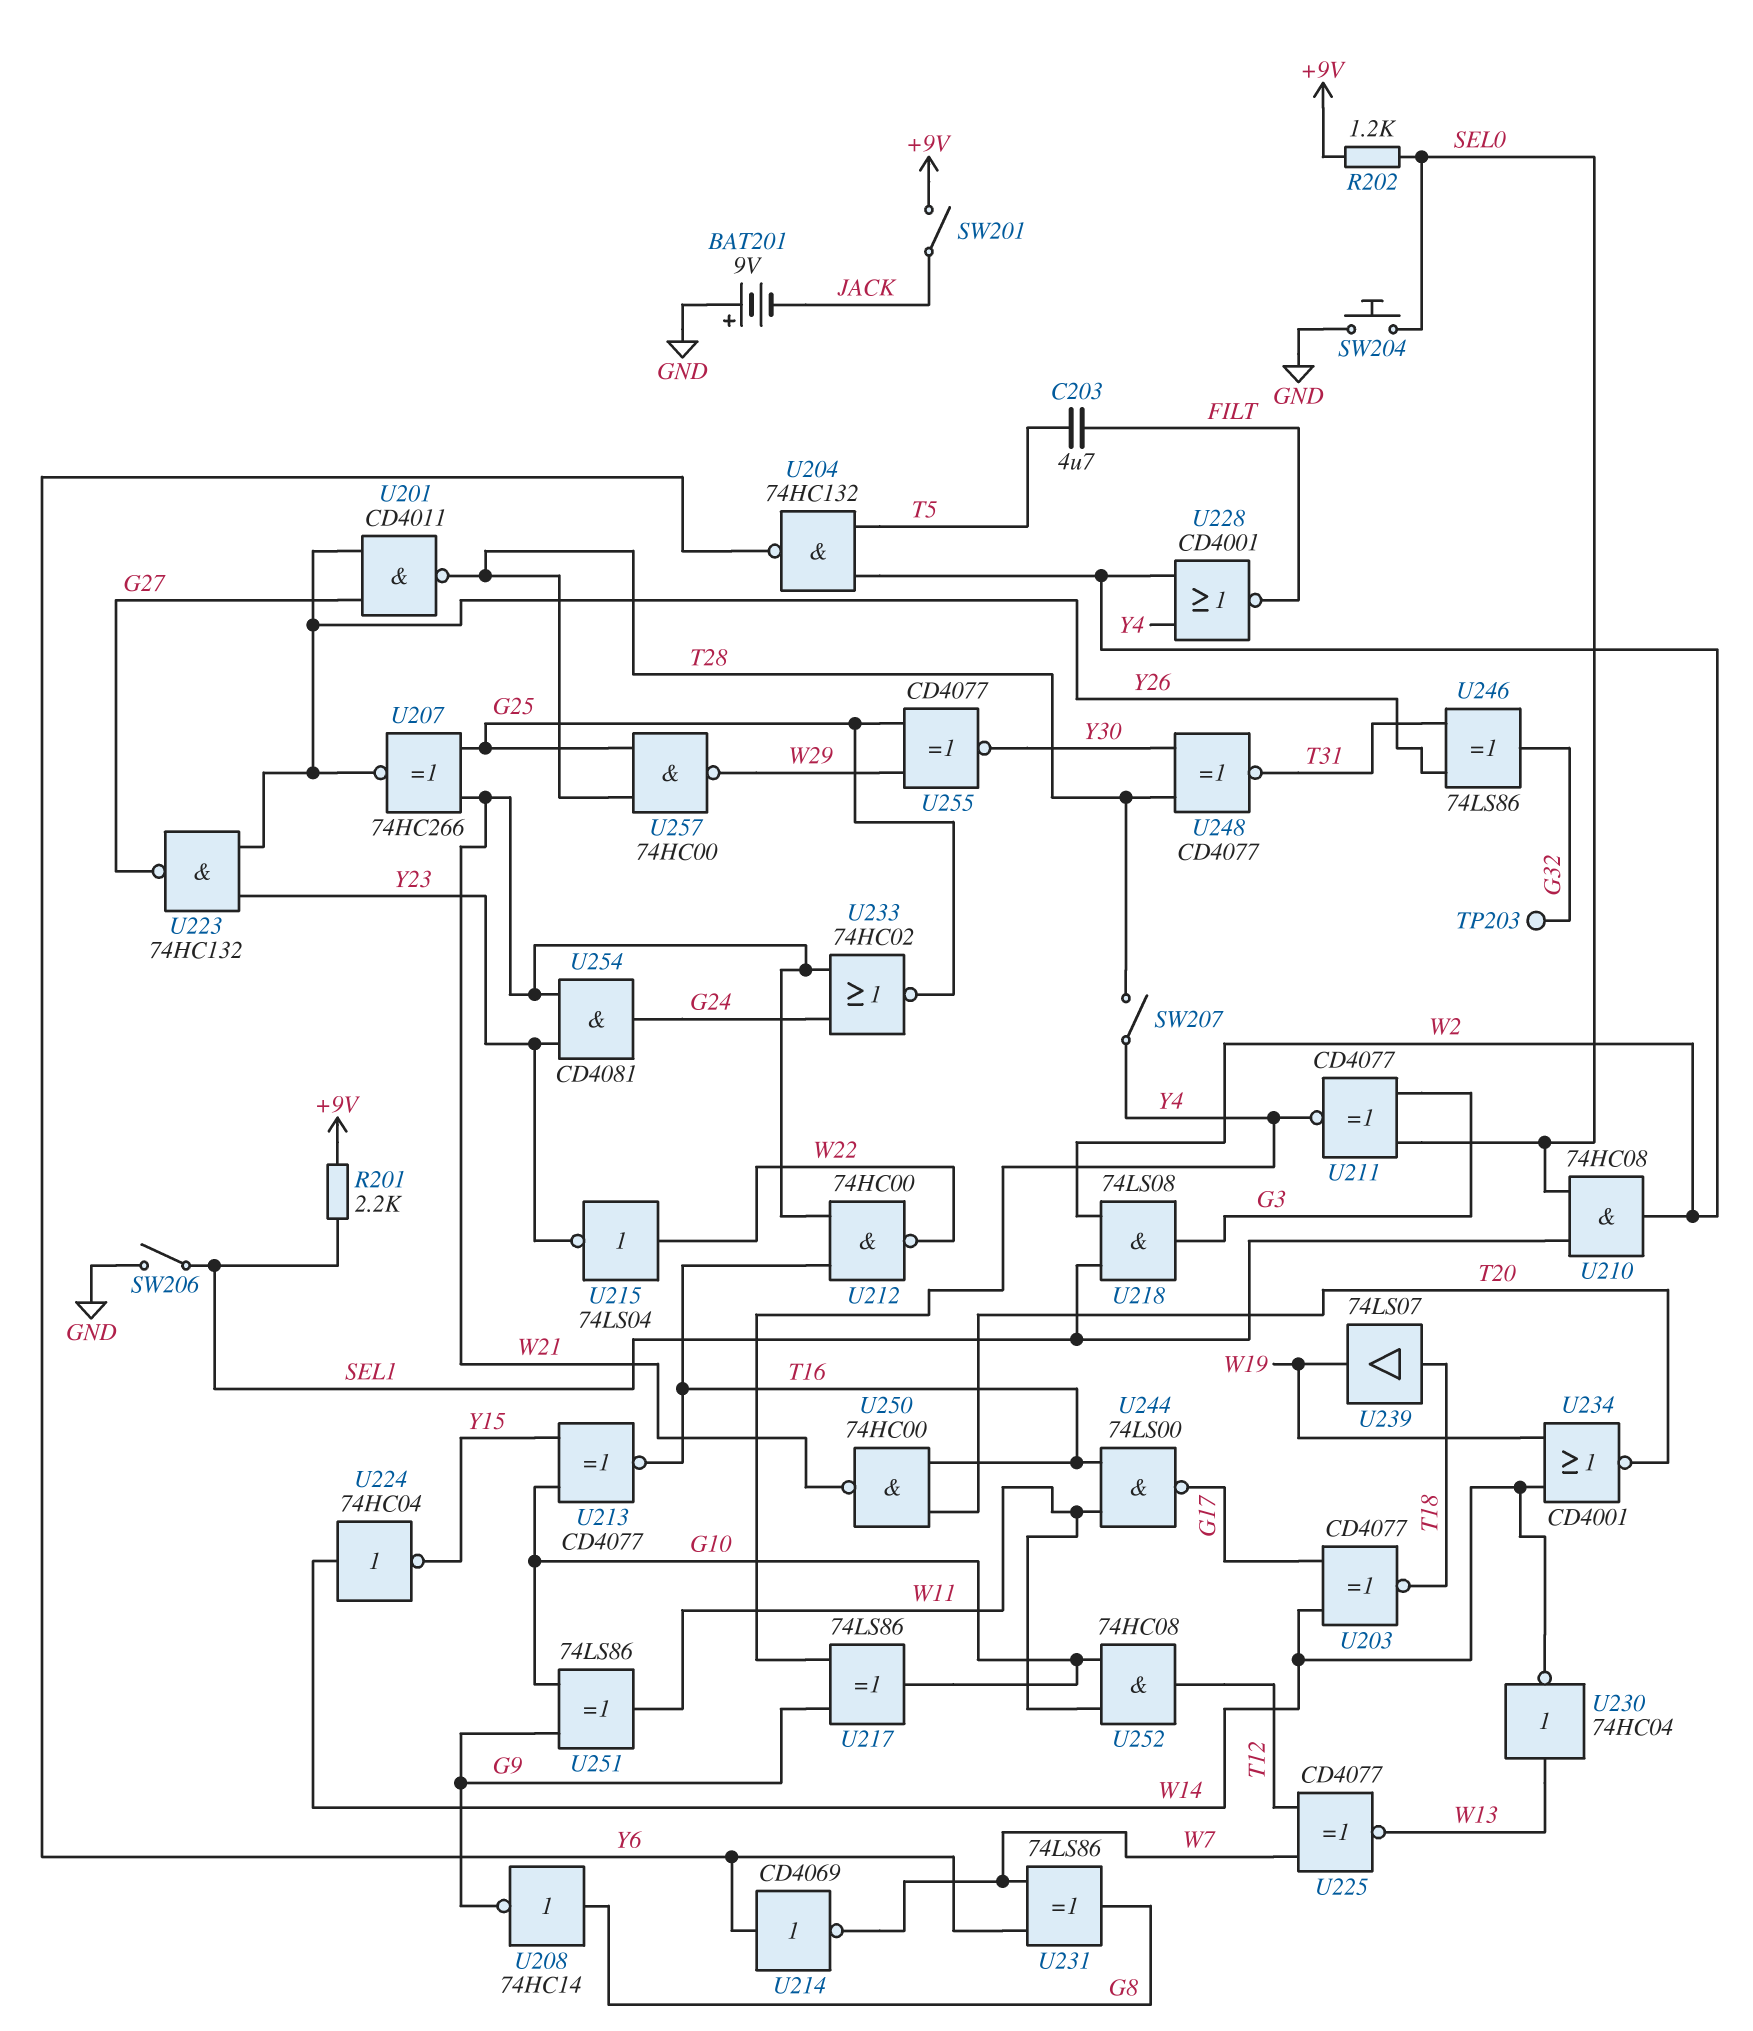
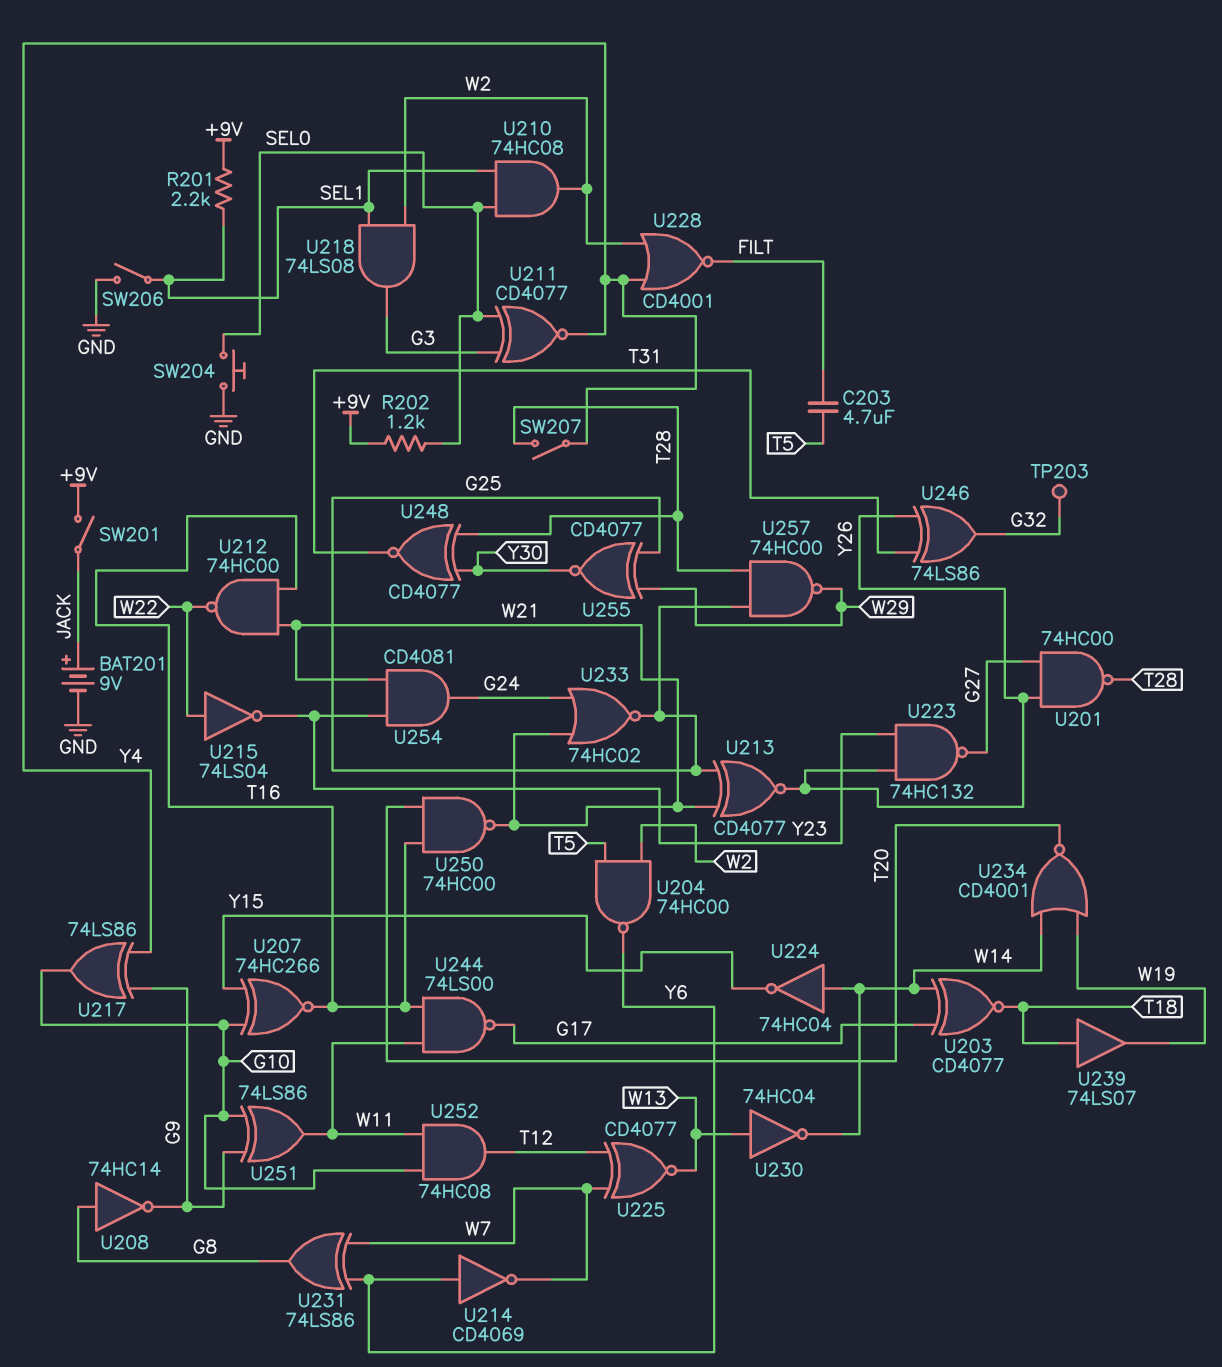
BAT201: 9V (plus GND, minus JACK) -> 9V (plus JACK, minus GND)
U201: NAND CD4011 (in G27, in Y26, out T28) -> NAND 74HC00 (in G27, in Y26, out T28)
U204: NAND 74HC132 (in T5, in W2, out Y6) -> NAND 74HC00 (in T5, in W2, out Y6)
U207: XNOR 74HC266 (in G25, in W21, out Y26) -> XNOR 74HC266 (in G10, in Y15, out T16)
U213: XNOR CD4077 (in G10, in Y15, out T16) -> XNOR CD4077 (in G25, in W21, out Y26)

